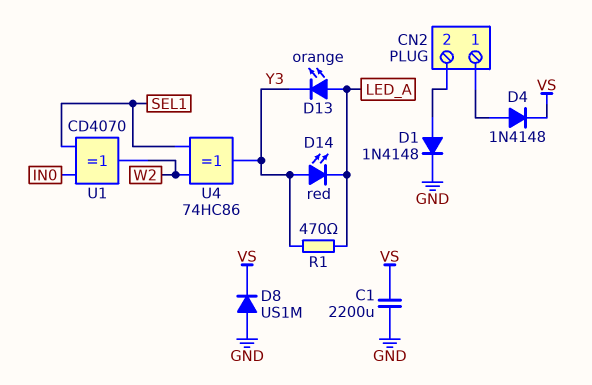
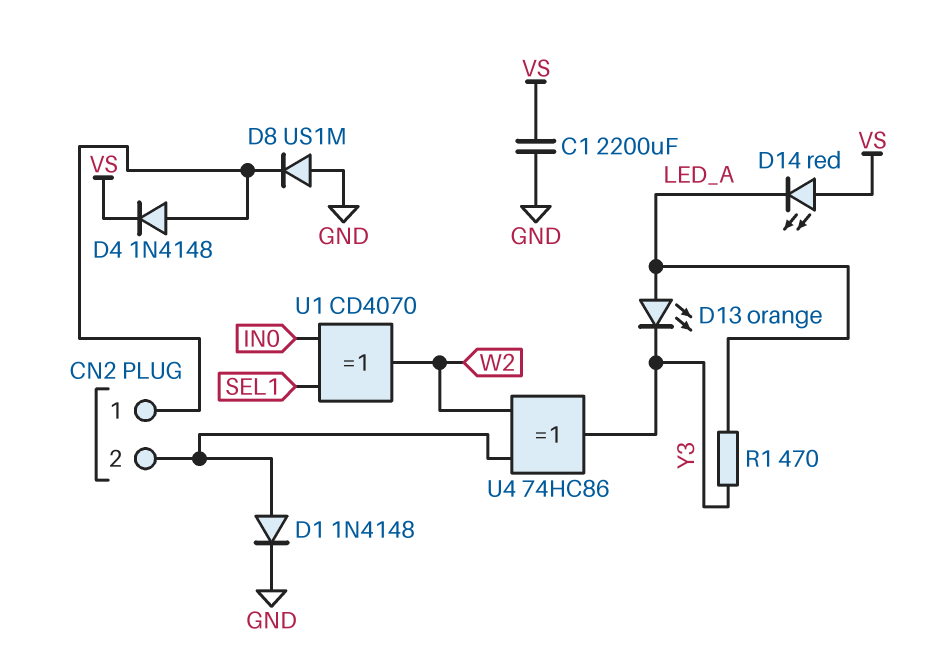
D8: diode US1M (A GND, K VS) -> diode US1M (A GND, K CN2/1)
D14: LED red (A Y3, K LED_A) -> LED red (A VS, K LED_A)
U4: XOR 74HC86 (in SEL1, in W2, out Y3) -> XOR 74HC86 (in CN2/2, in W2, out Y3)

